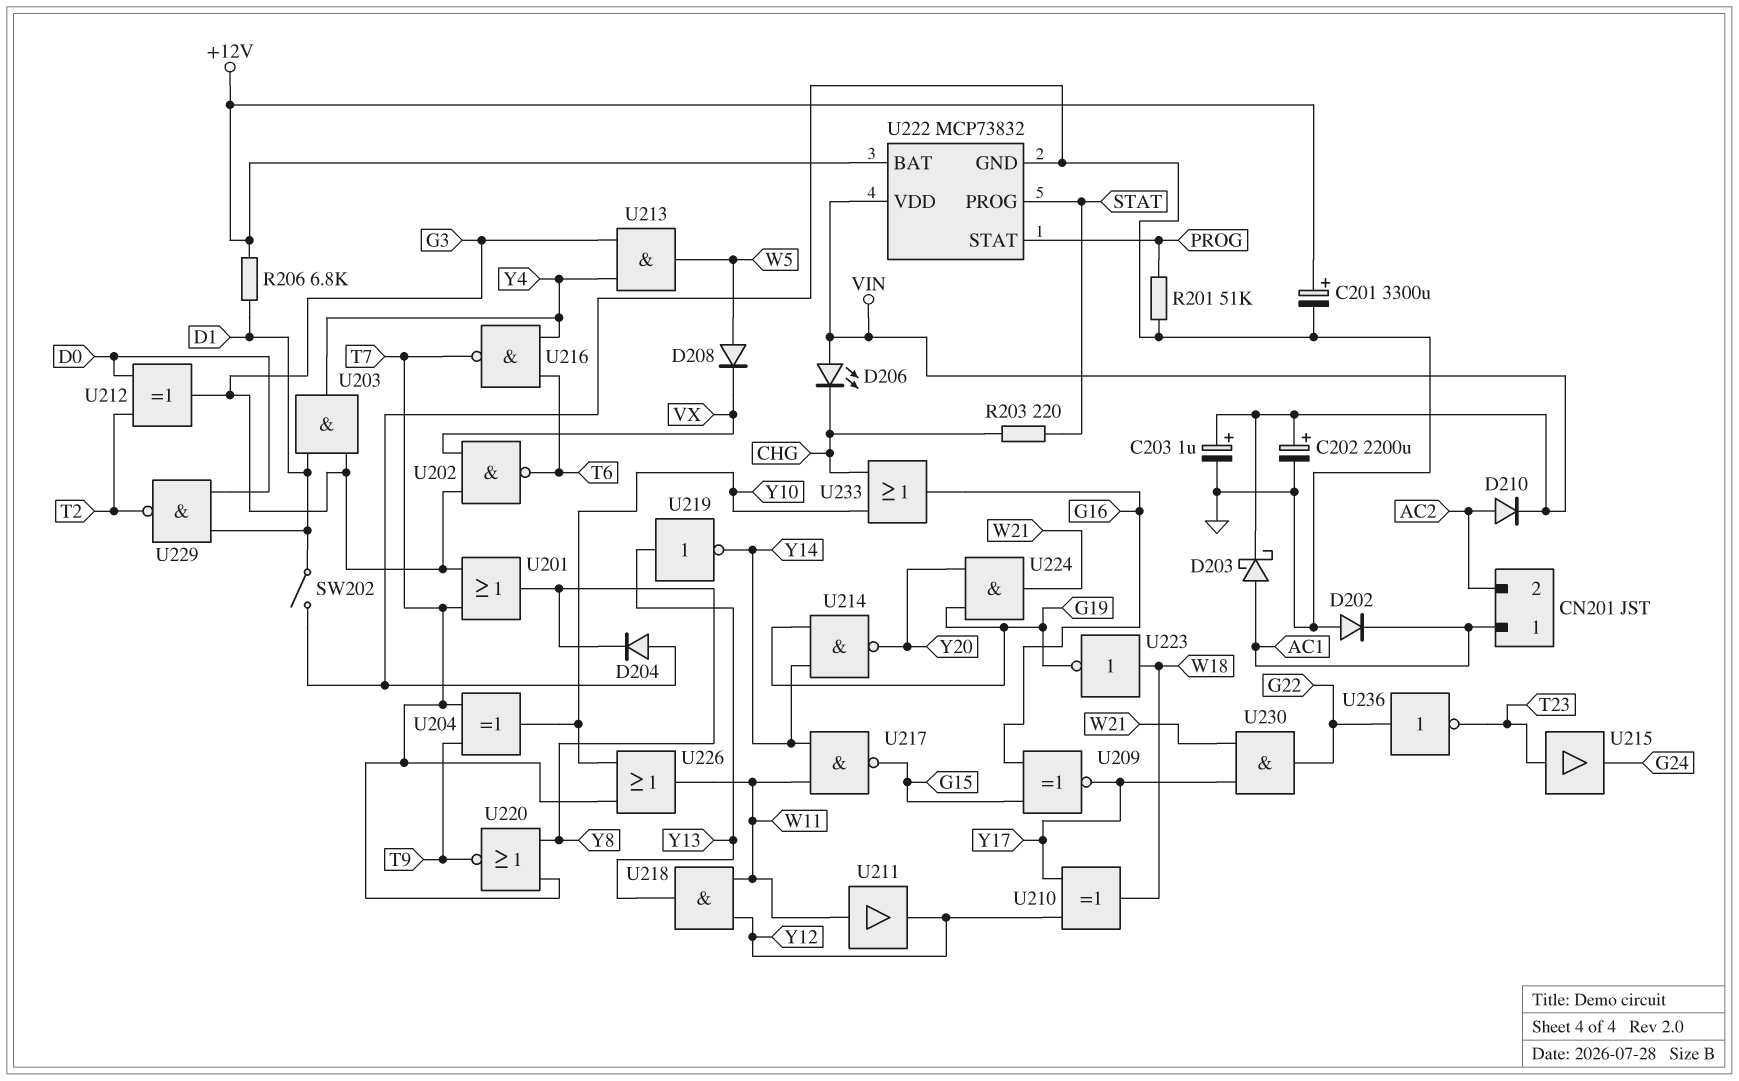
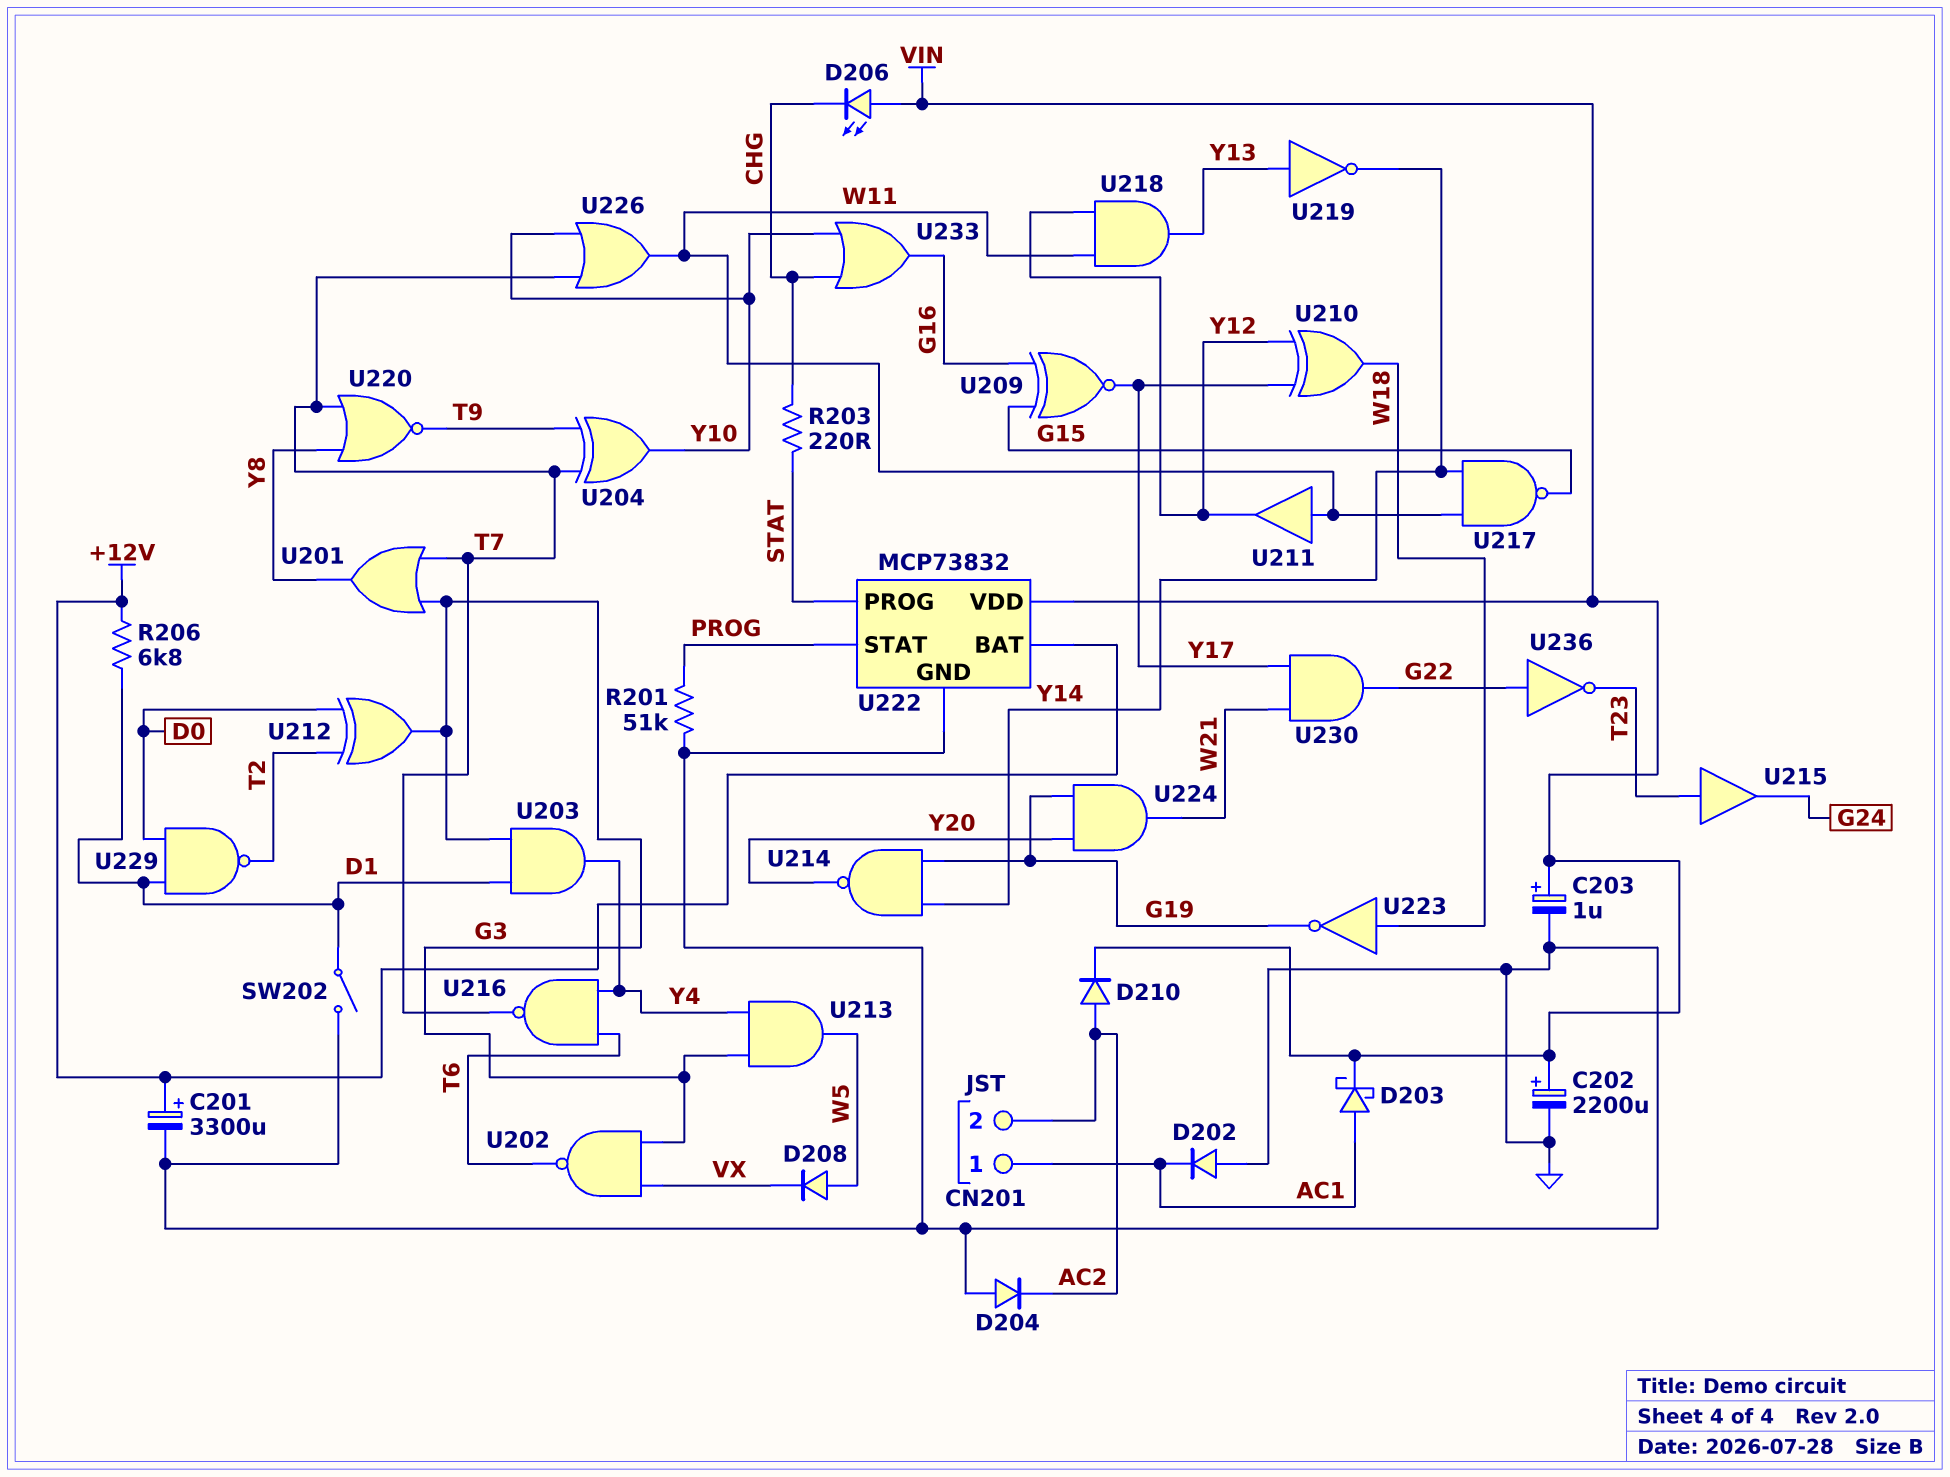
D204: diode (A GND, K Y8) -> diode (A GND, K AC2)

